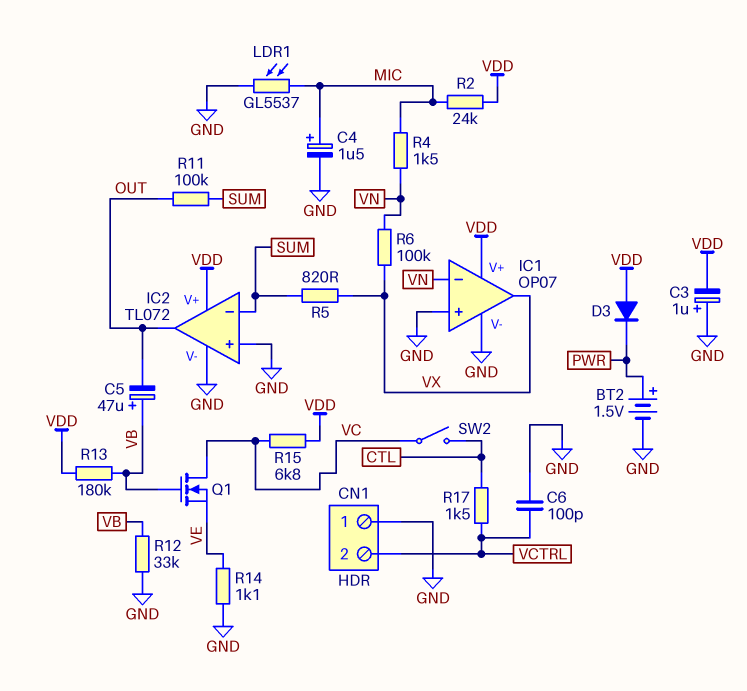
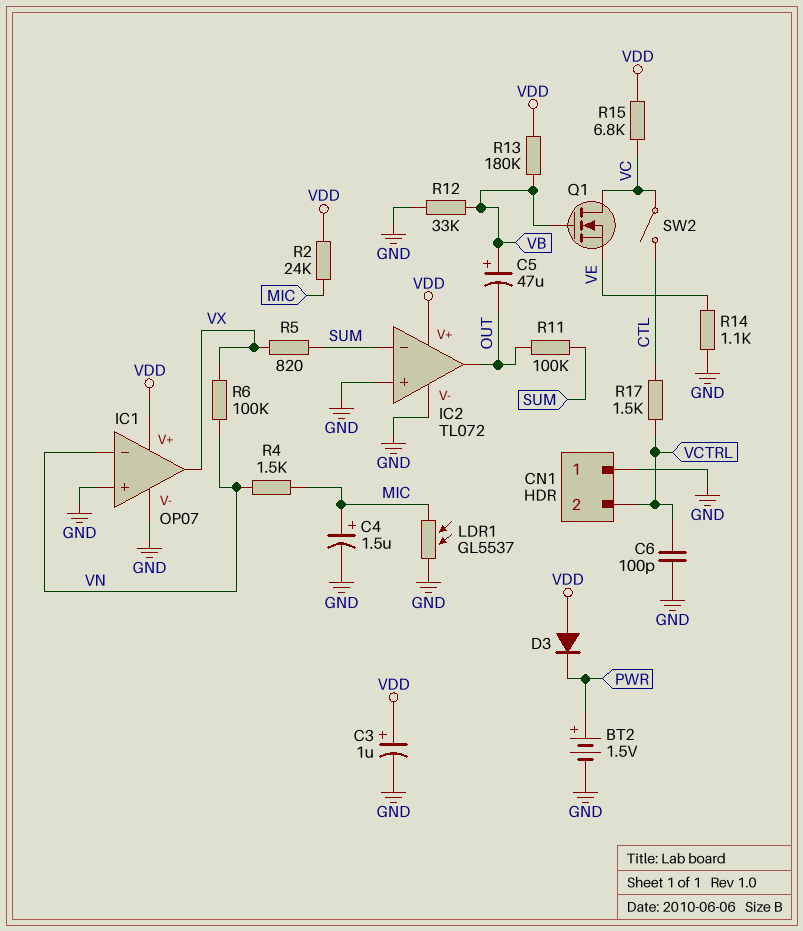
C3: 1uF (plus GND, minus VDD) -> 1uF (plus VDD, minus GND)

